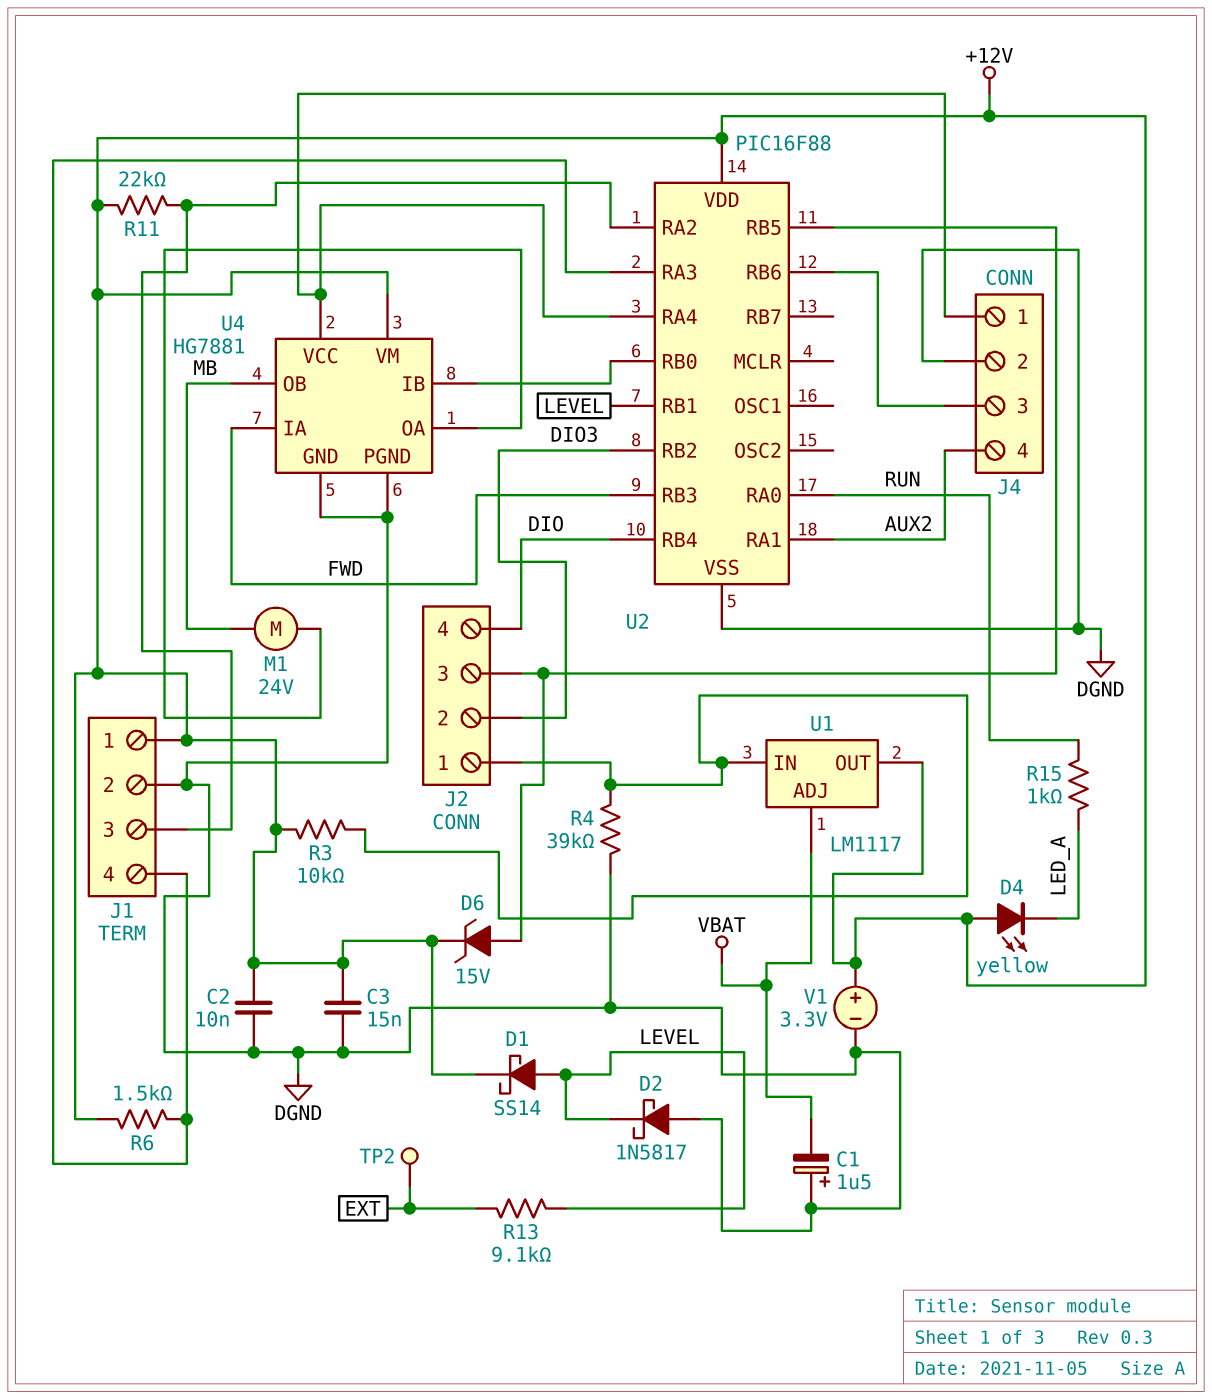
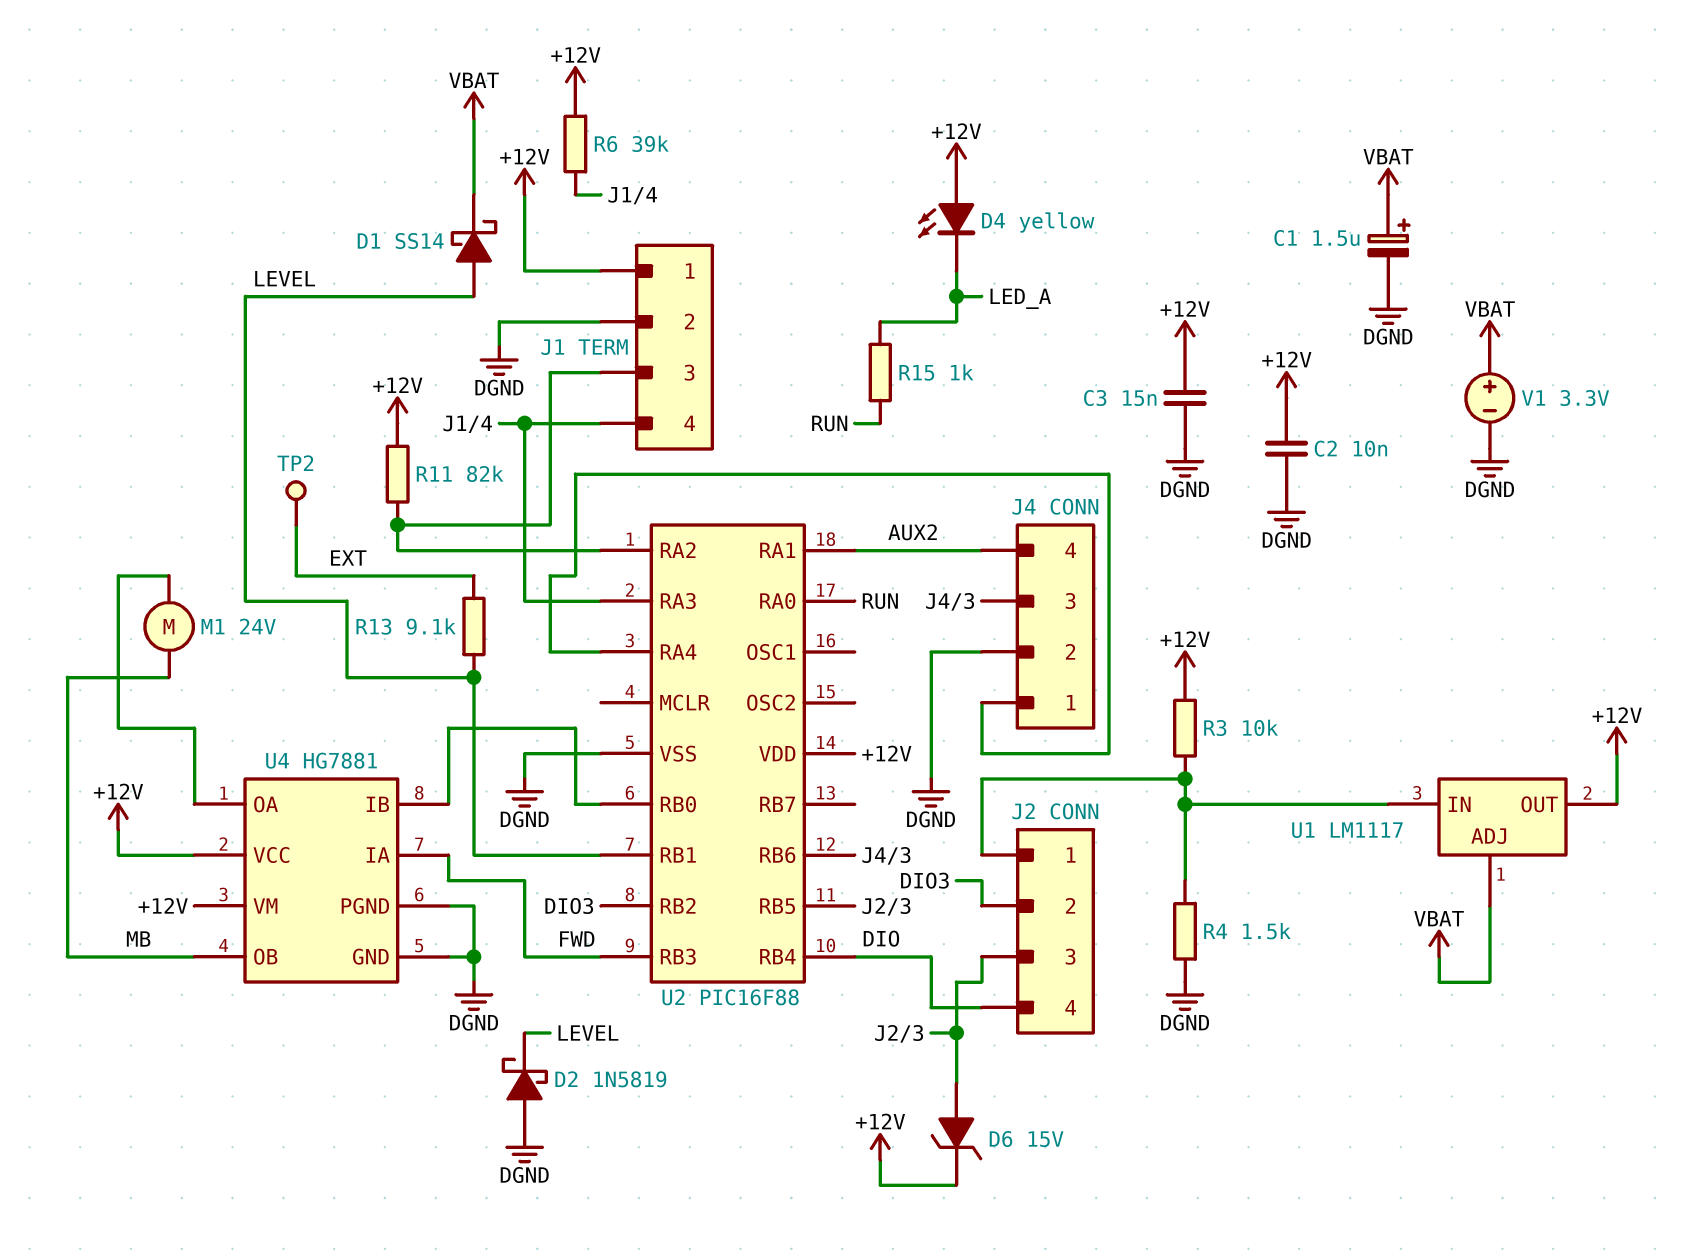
C1: 1.5uF (plus DGND, minus VBAT) -> 1.5uF (plus VBAT, minus DGND)
D1: schottky SS14 (A LEVEL, K +12V) -> schottky SS14 (A LEVEL, K VBAT)
D2: schottky 1N5817 (A DGND, K LEVEL) -> schottky 1N5819 (A DGND, K LEVEL)
R4: 39k (DGND, J2/1) -> 1.5k (DGND, J2/1)
R6: 1.5k (+12V, J1/4) -> 39k (+12V, J1/4)
R11: 22k (+12V, J1/3) -> 82k (+12V, J1/3)
U4 pin VCC: J4/1 -> +12V
V1: 3.3V (plus +12V, minus DGND) -> 3.3V (plus VBAT, minus DGND)

